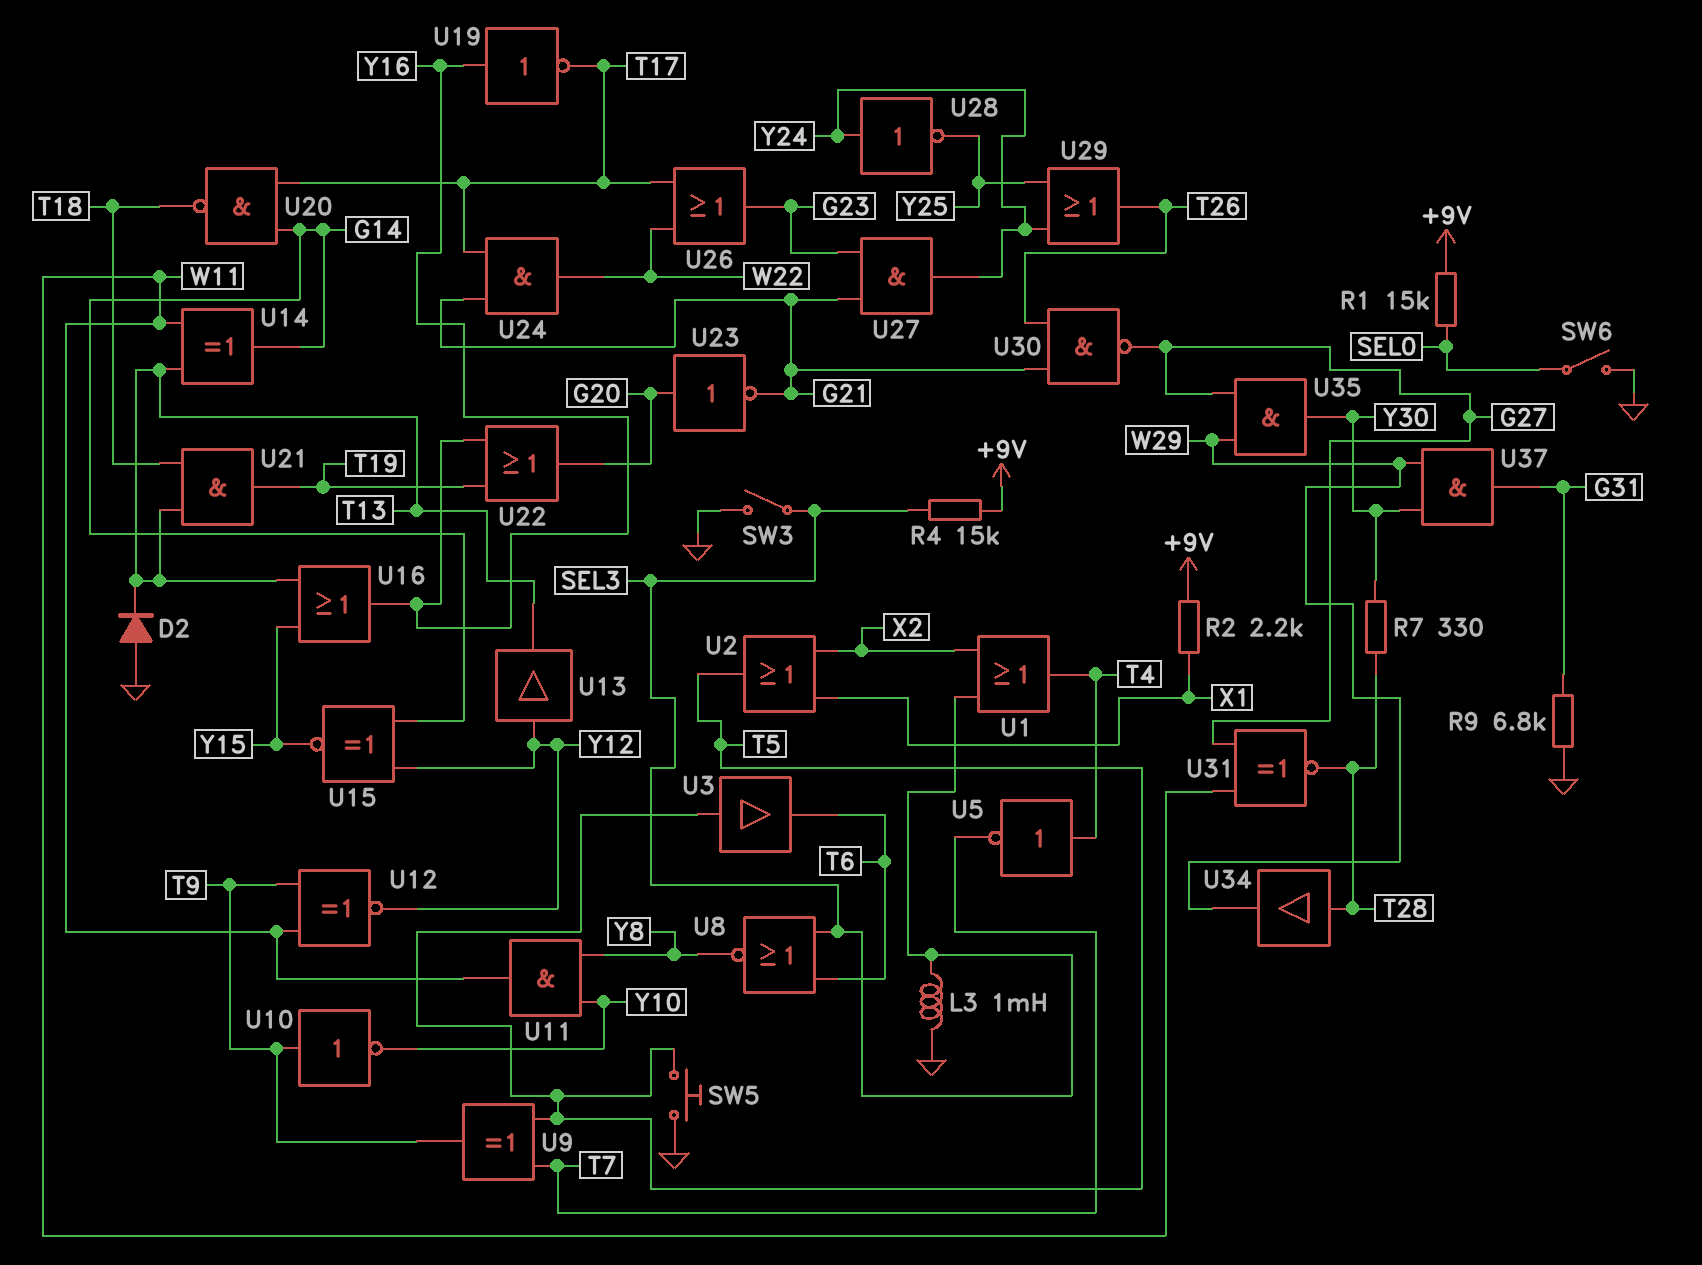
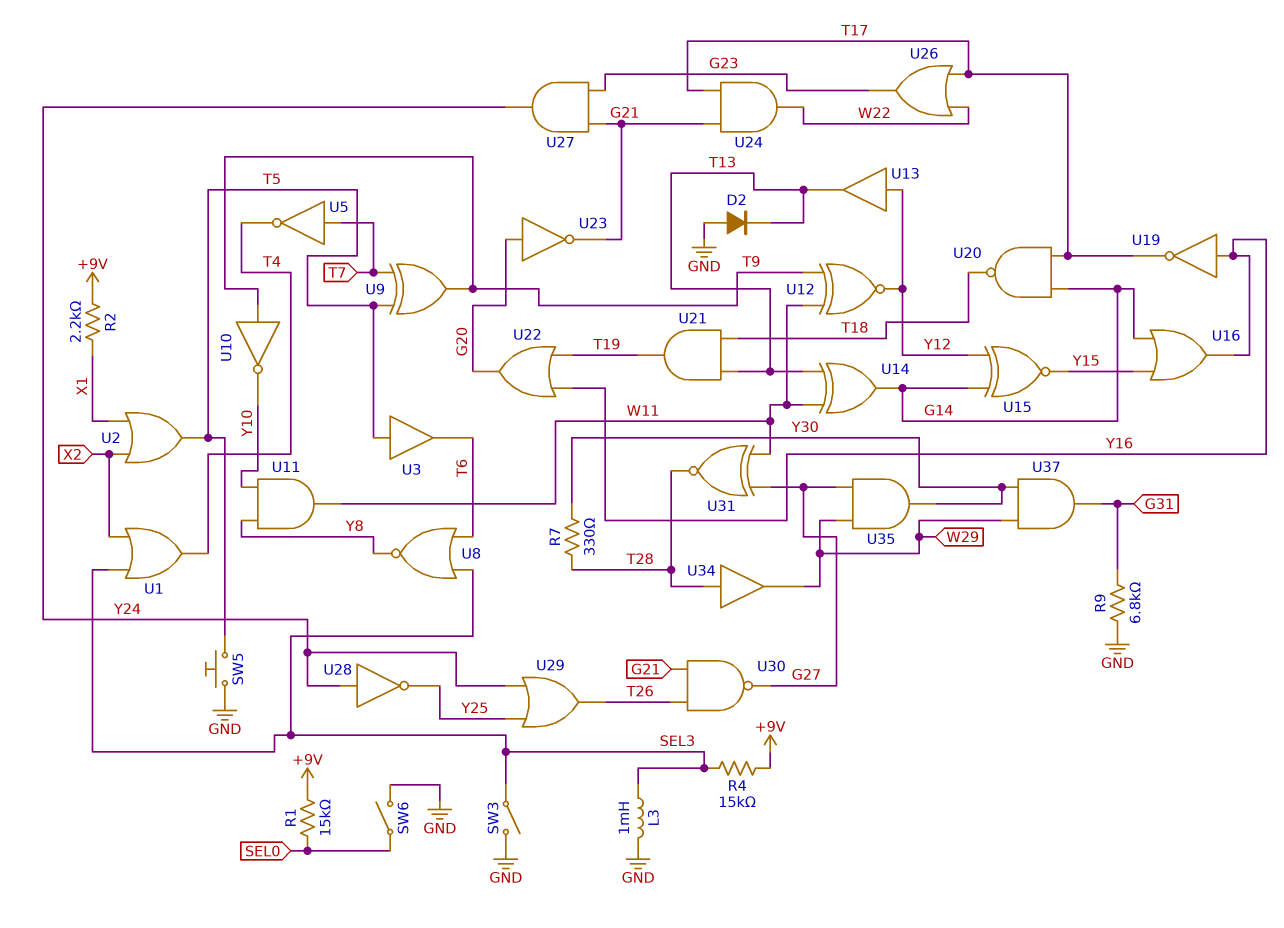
U5: NOT (in T4, out T7) -> NOT (in T7, out T4)
U16: OR (in T13, in Y15, out Y16) -> OR (in G14, in Y15, out Y16)

